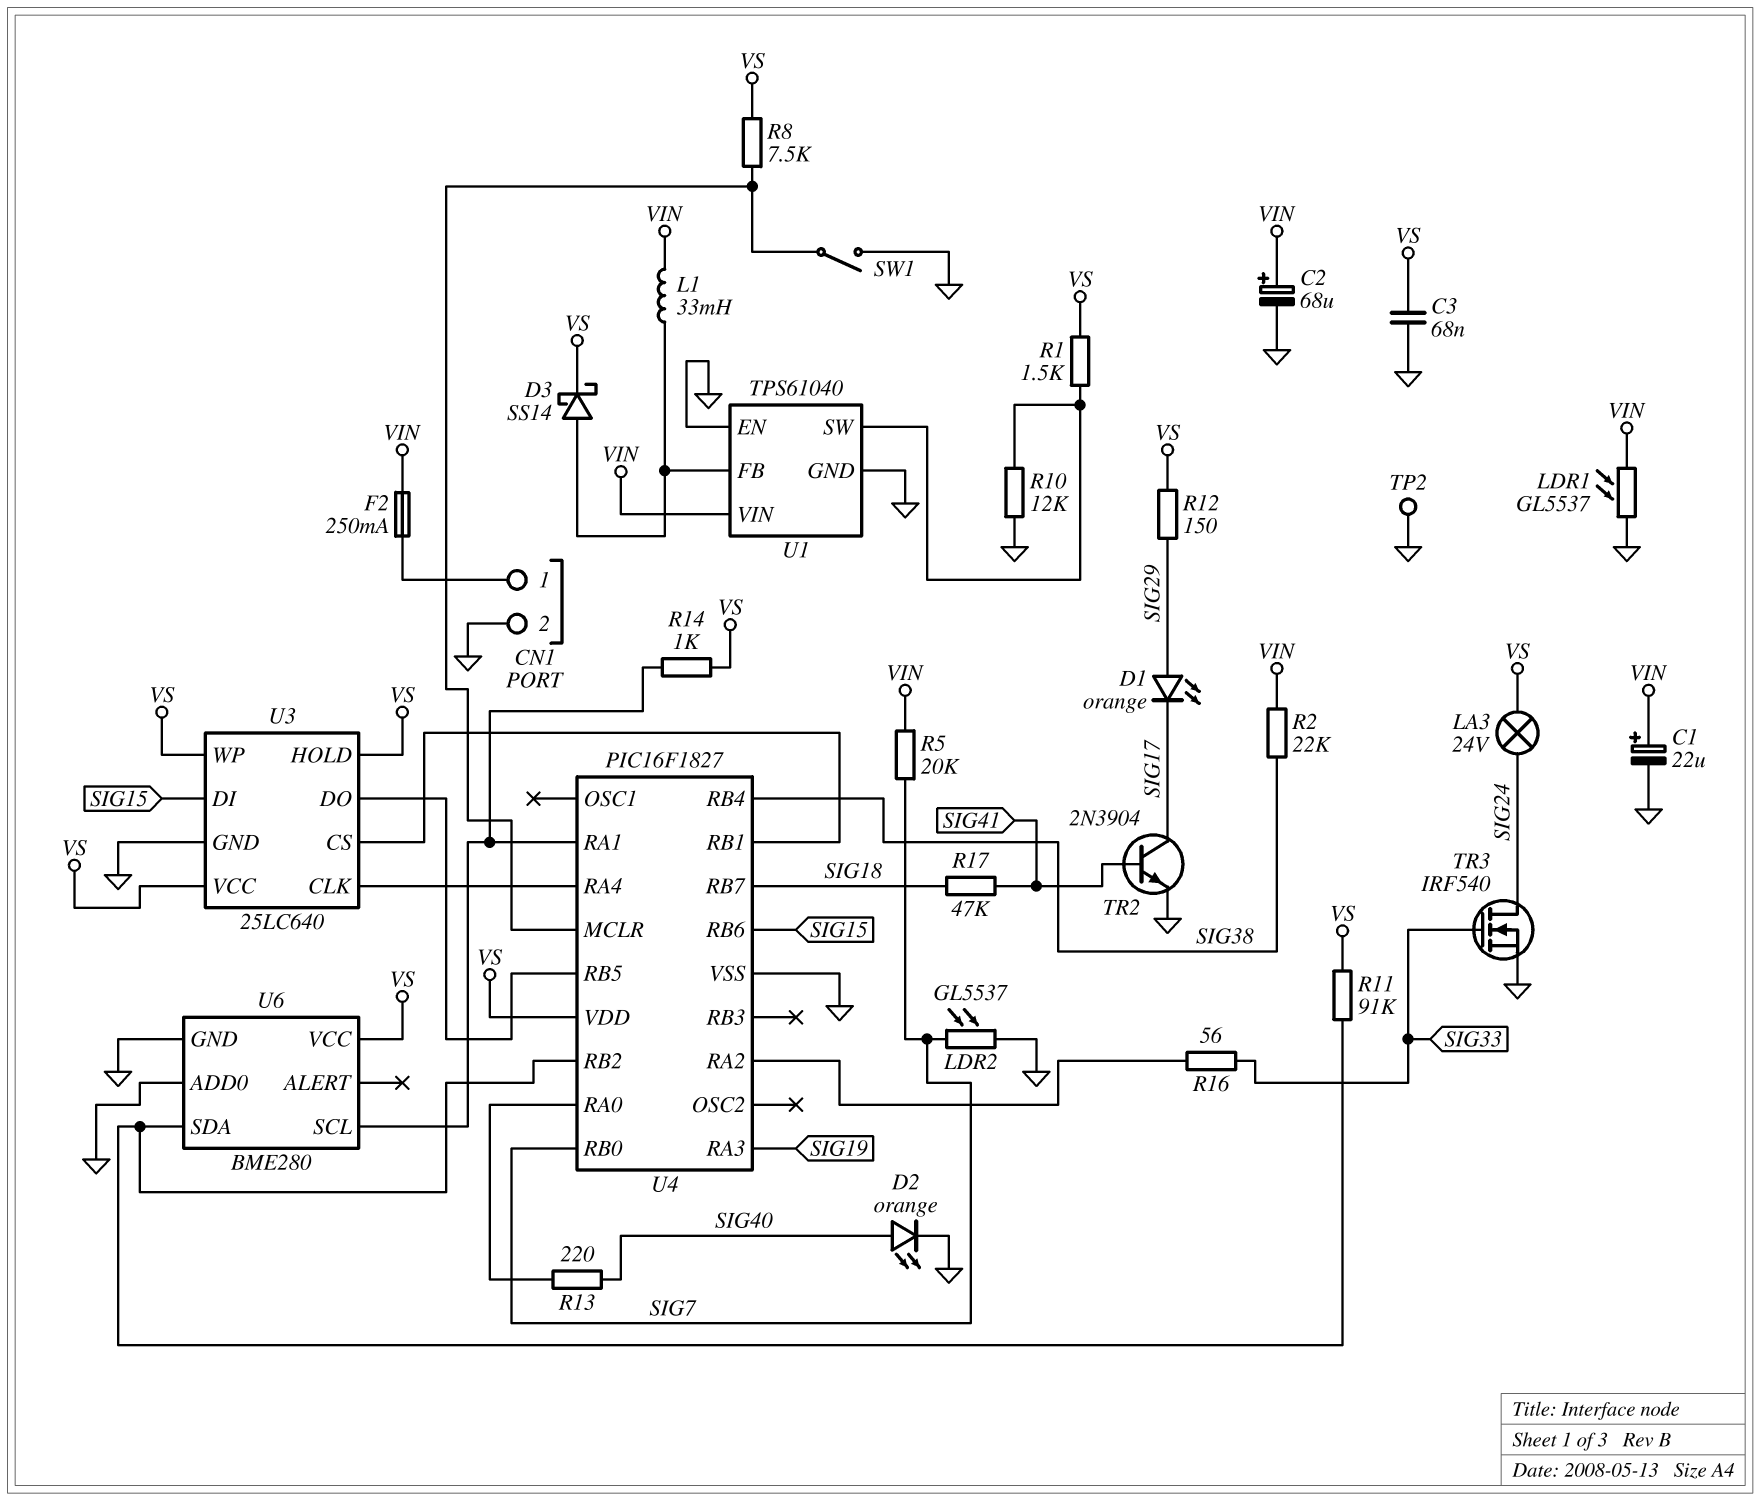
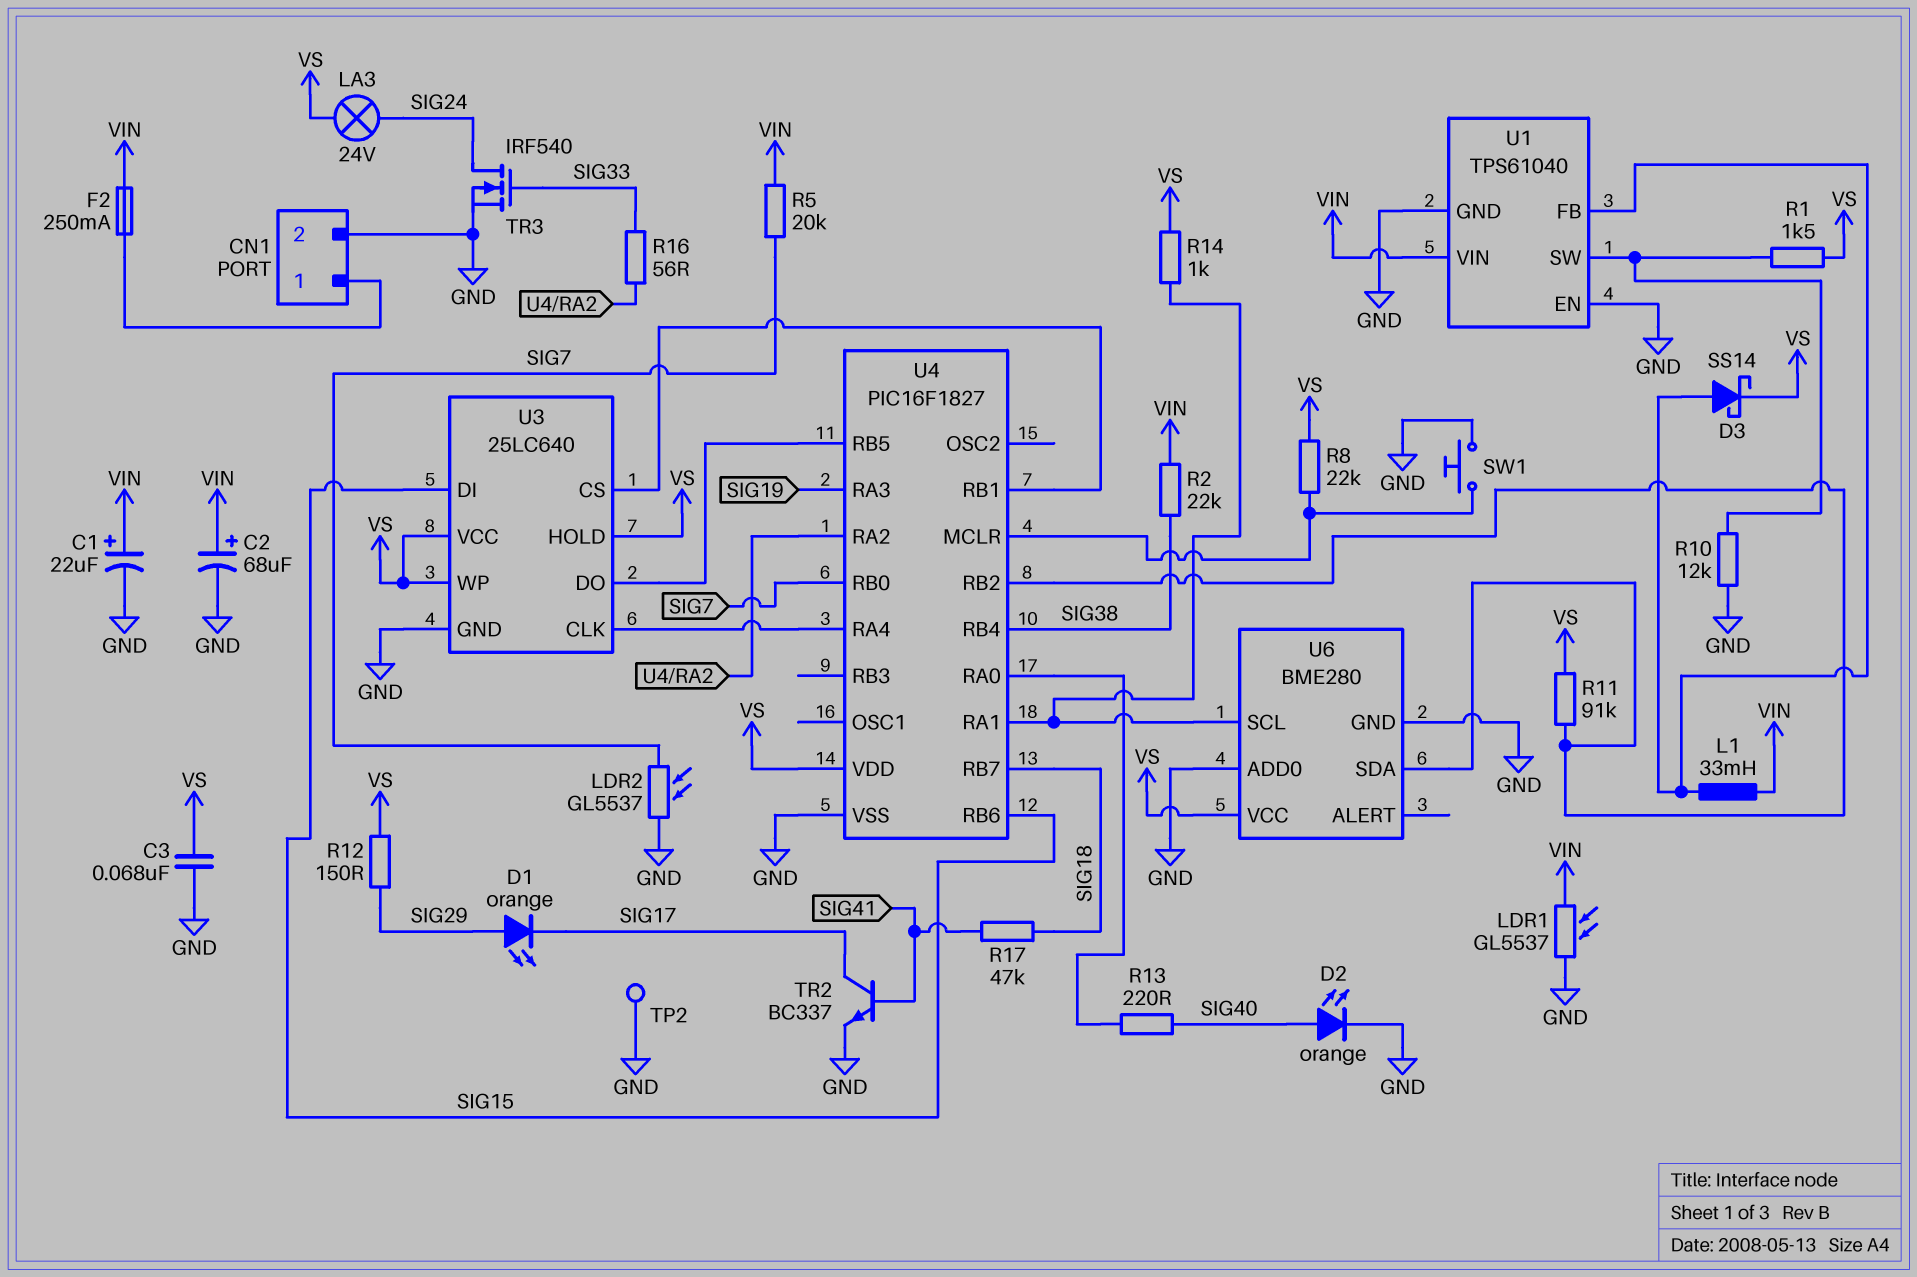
R8: 7.5k (U4/MCLR, VS) -> 22k (U4/MCLR, VS)
SW1: switch (GND, U4/MCLR) -> button (GND, U4/MCLR)
TR2: NPN 2N3904 (B SIG41, C SIG17, E GND) -> NPN BC337 (B SIG41, C SIG17, E GND)

